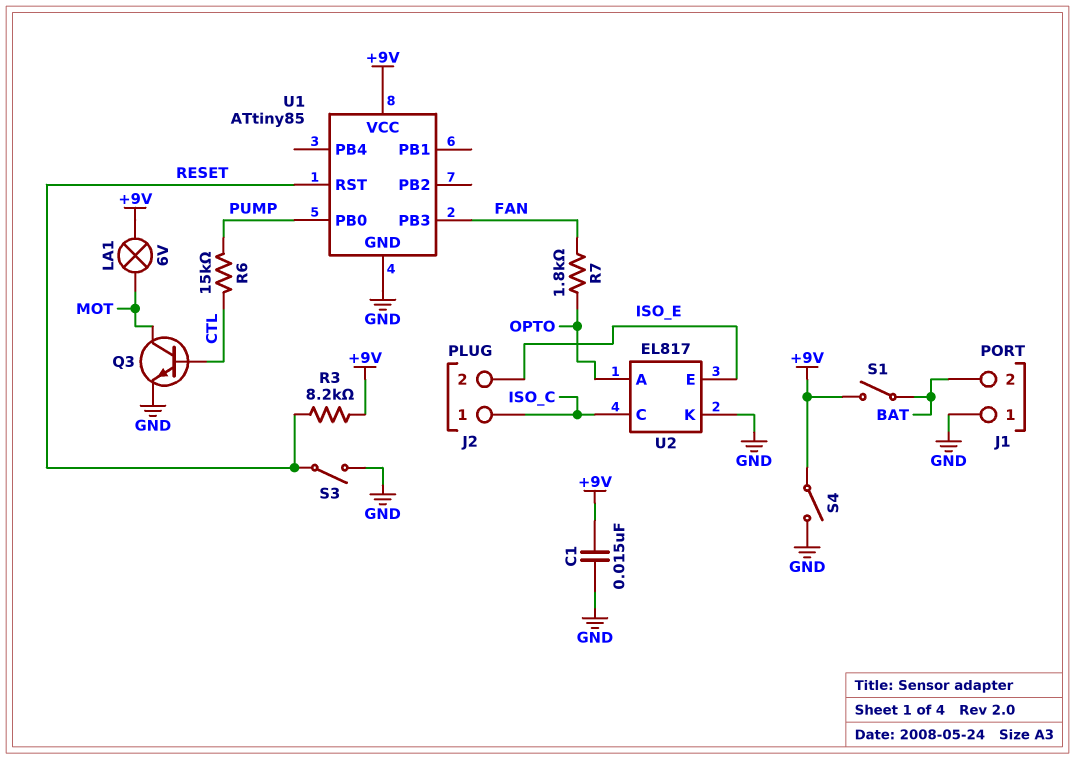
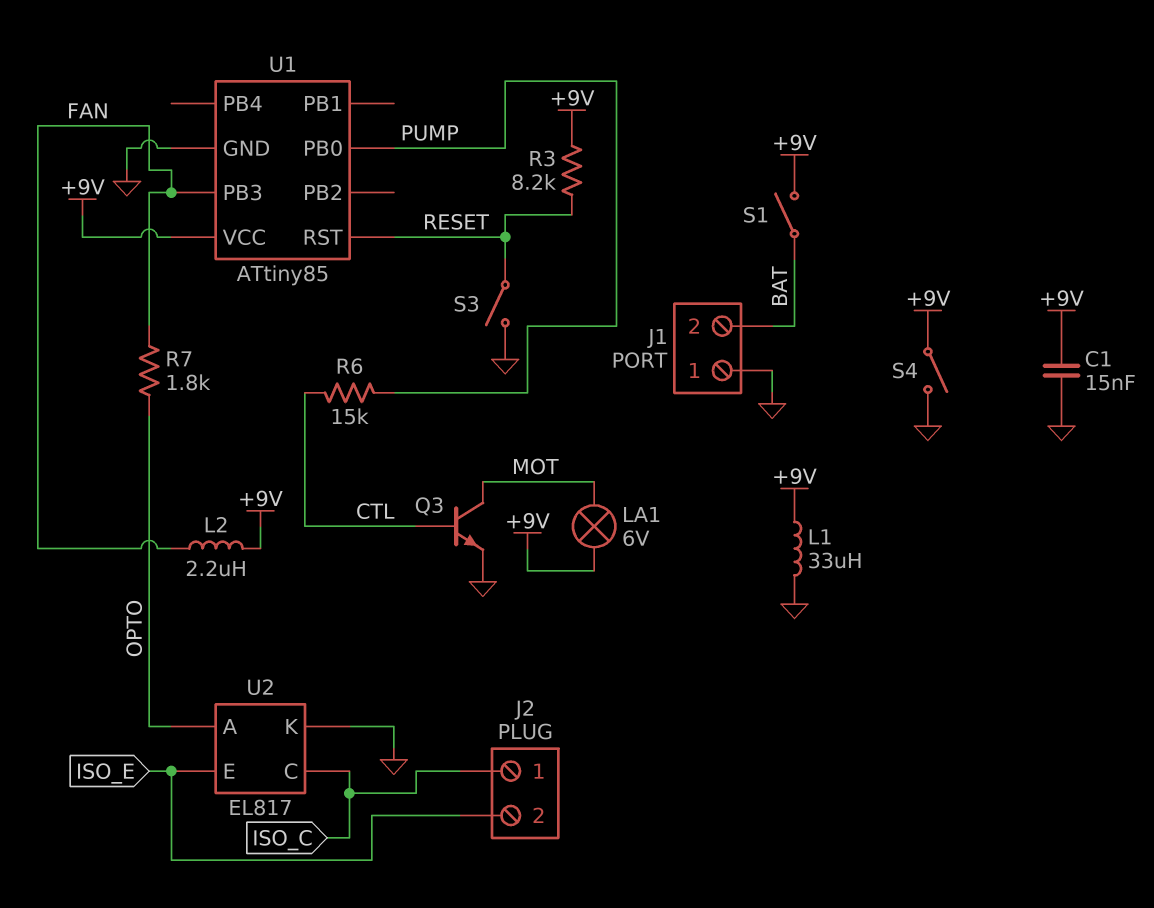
L1: none -> 33uH (+9V, GND)
L2: none -> 2.2uH (+9V, FAN)

